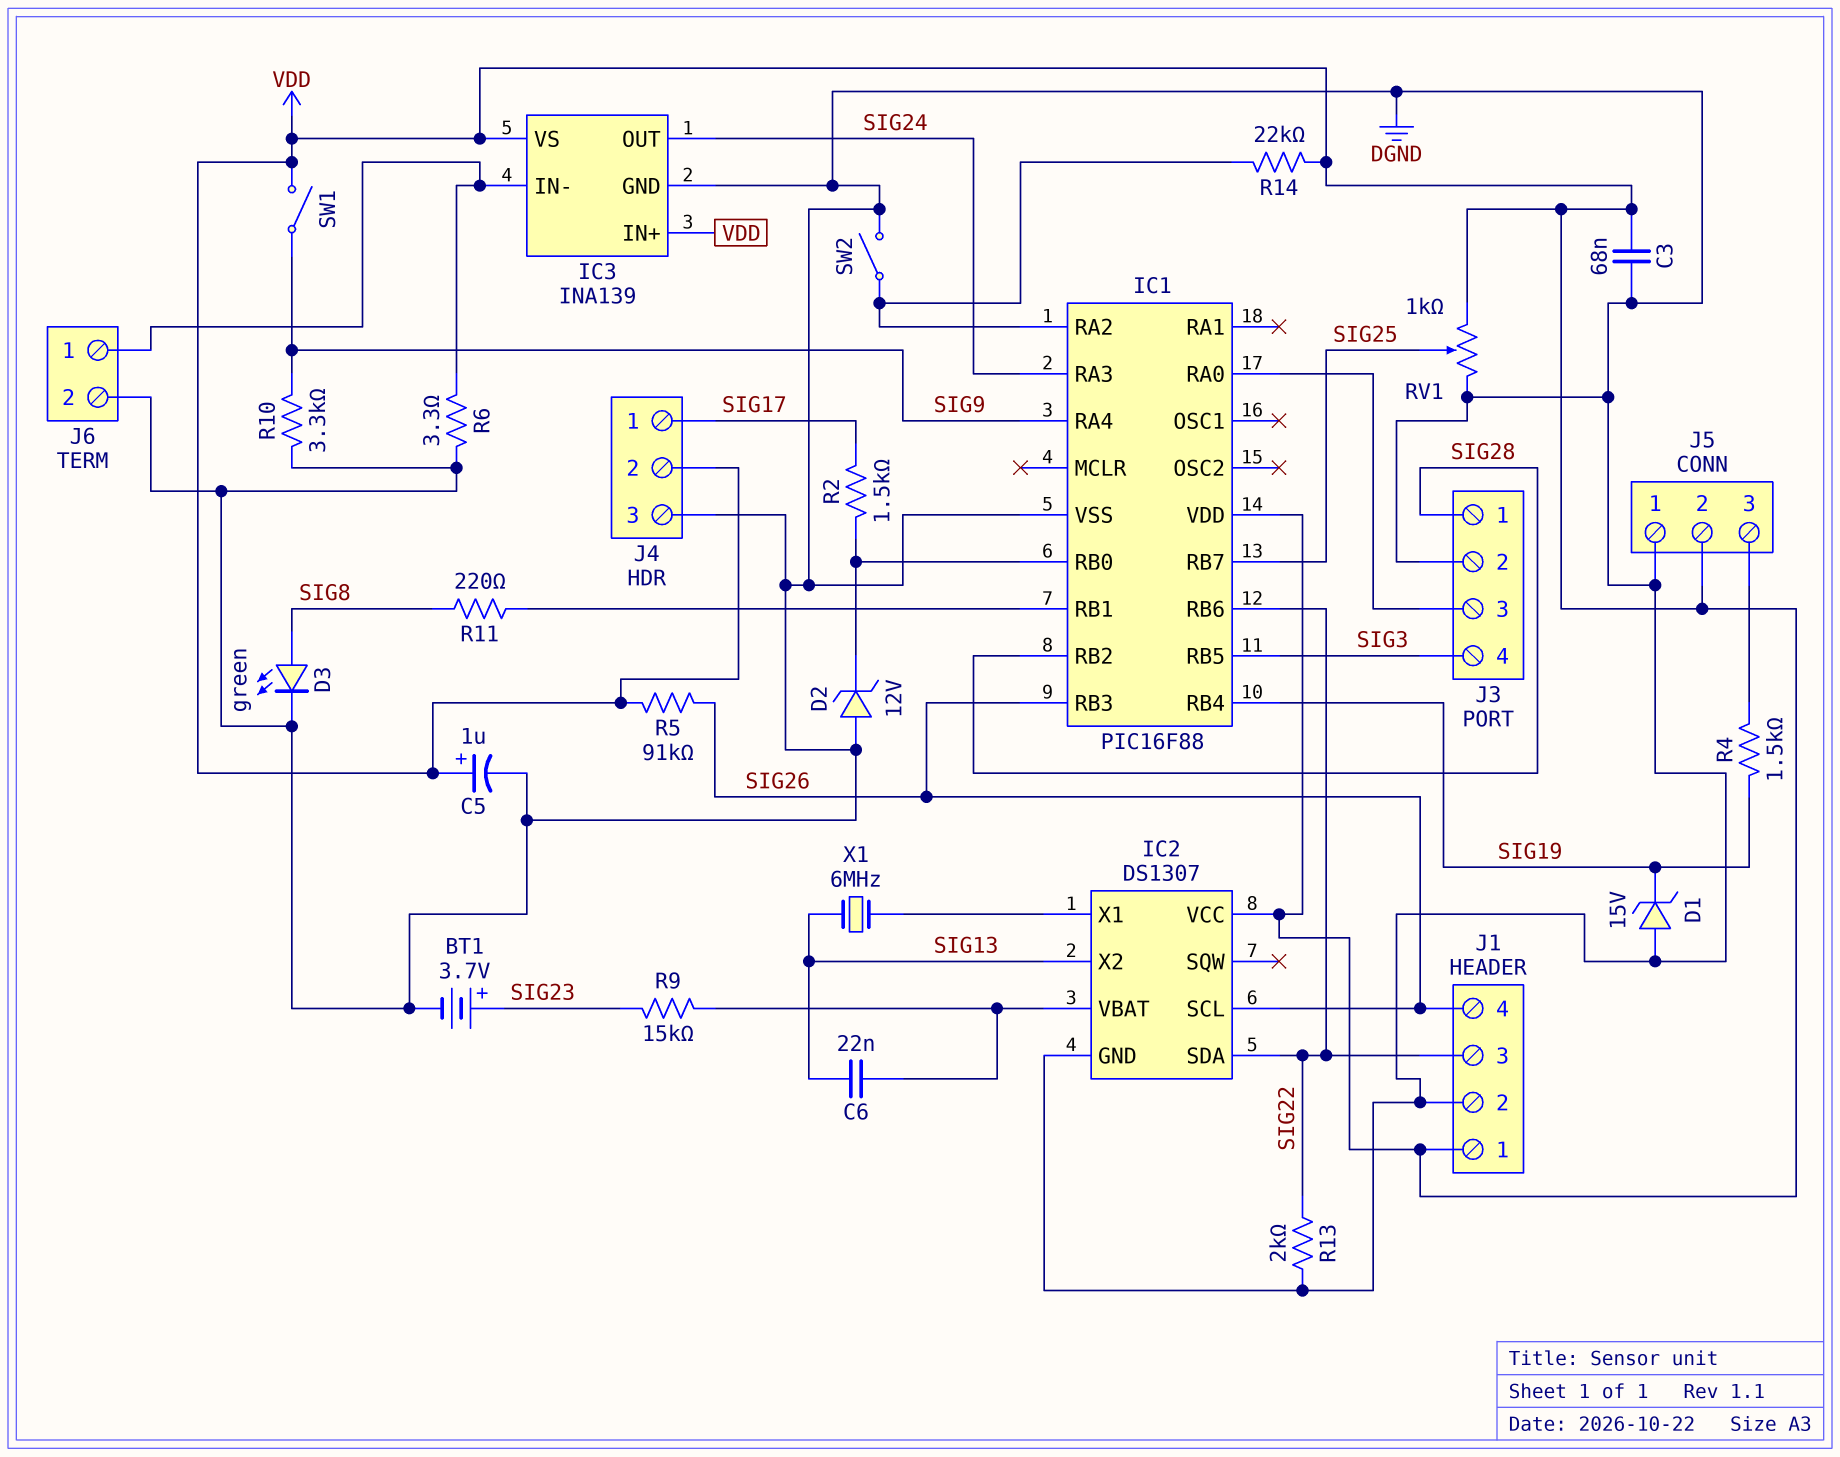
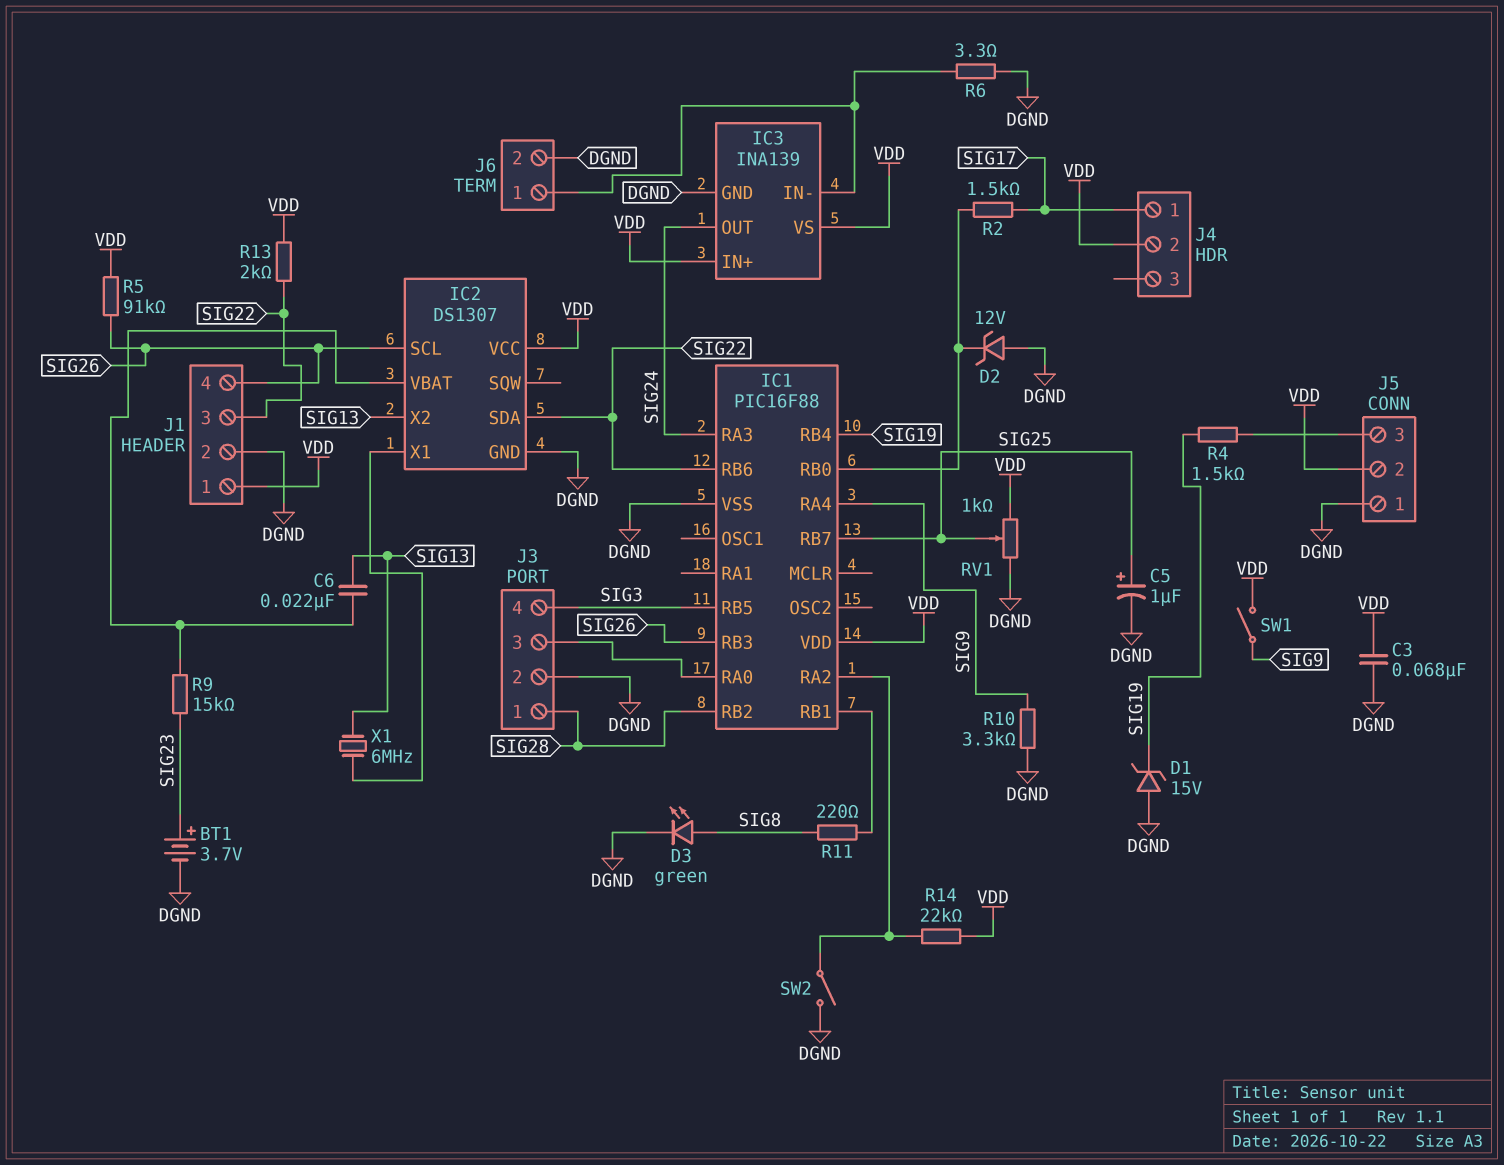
C5: 1uF (plus VDD, minus DGND) -> 1uF (plus SIG25, minus DGND)
J4 pin 3: DGND -> none
R13: 2k (DGND, SIG22) -> 2k (SIG22, VDD)

